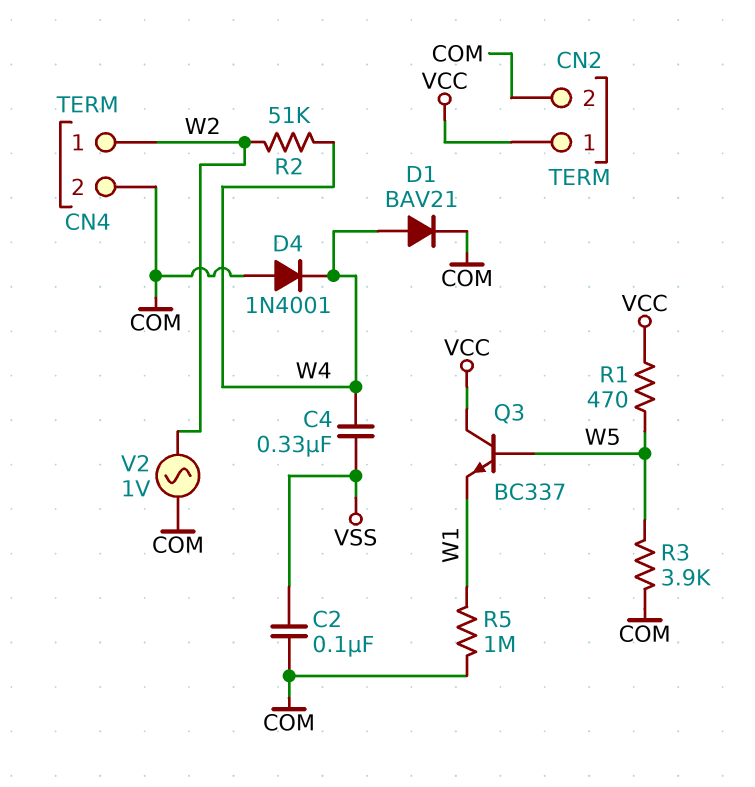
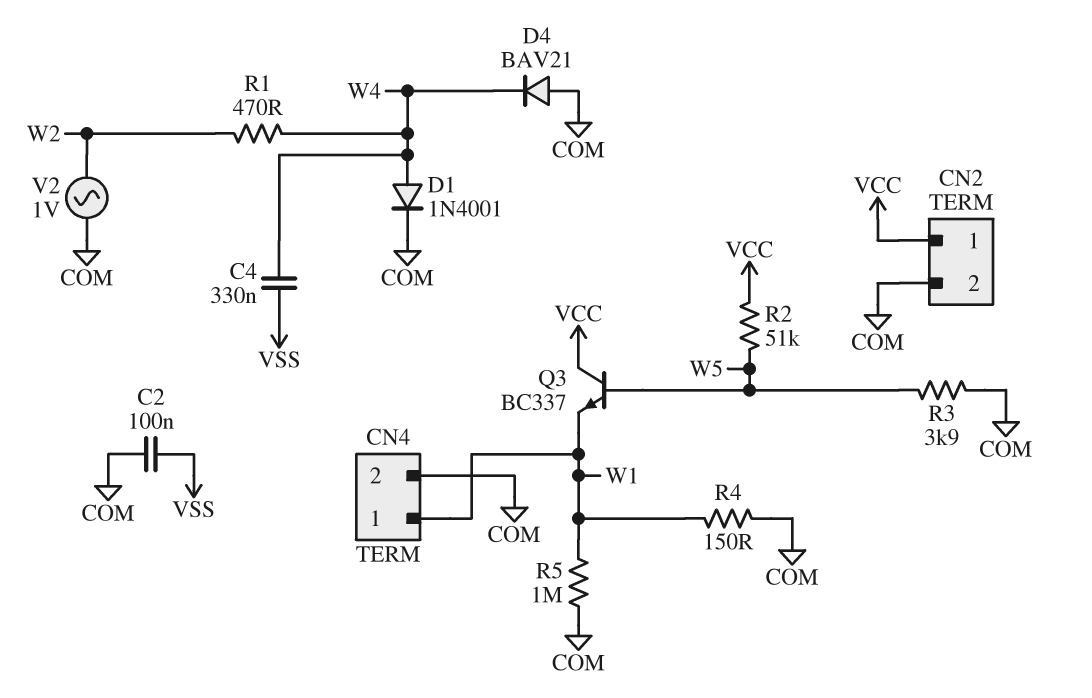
CN4 pin 1: W2 -> W1
D1: diode BAV21 (A W4, K COM) -> diode 1N4001 (A W4, K COM)
D4: diode 1N4001 (A COM, K W4) -> diode BAV21 (A COM, K W4)
R1: 470 (VCC, W5) -> 470 (W2, W4)
R2: 51k (W2, W4) -> 51k (VCC, W5)
R4: none -> 150 (COM, W1)

